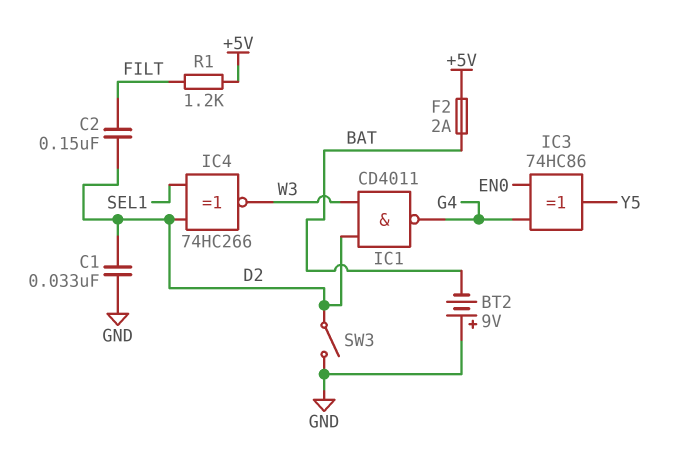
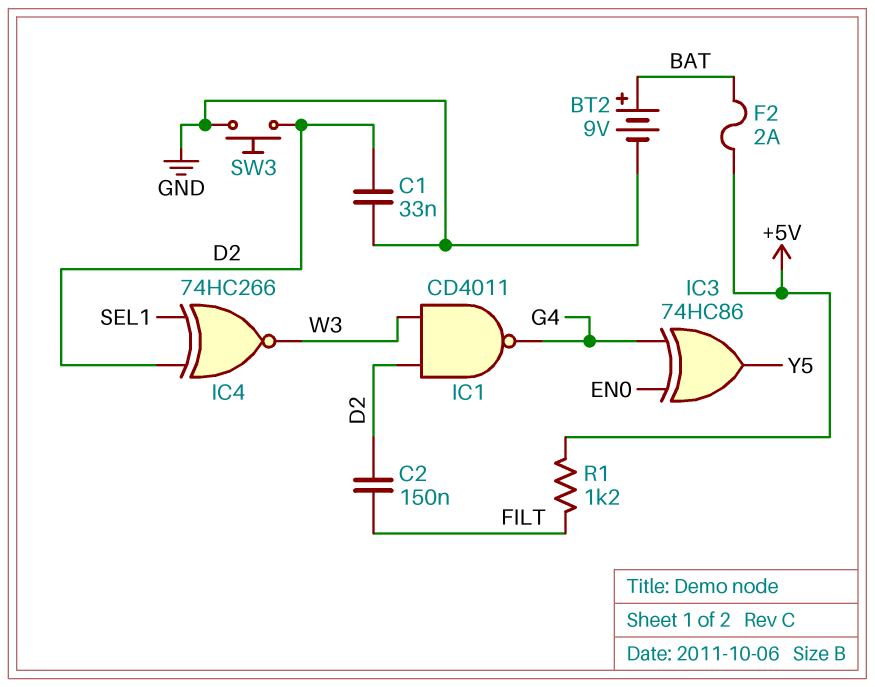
BT2: 9V (plus GND, minus BAT) -> 9V (plus BAT, minus GND)
SW3: switch (D2, GND) -> button (D2, GND)

